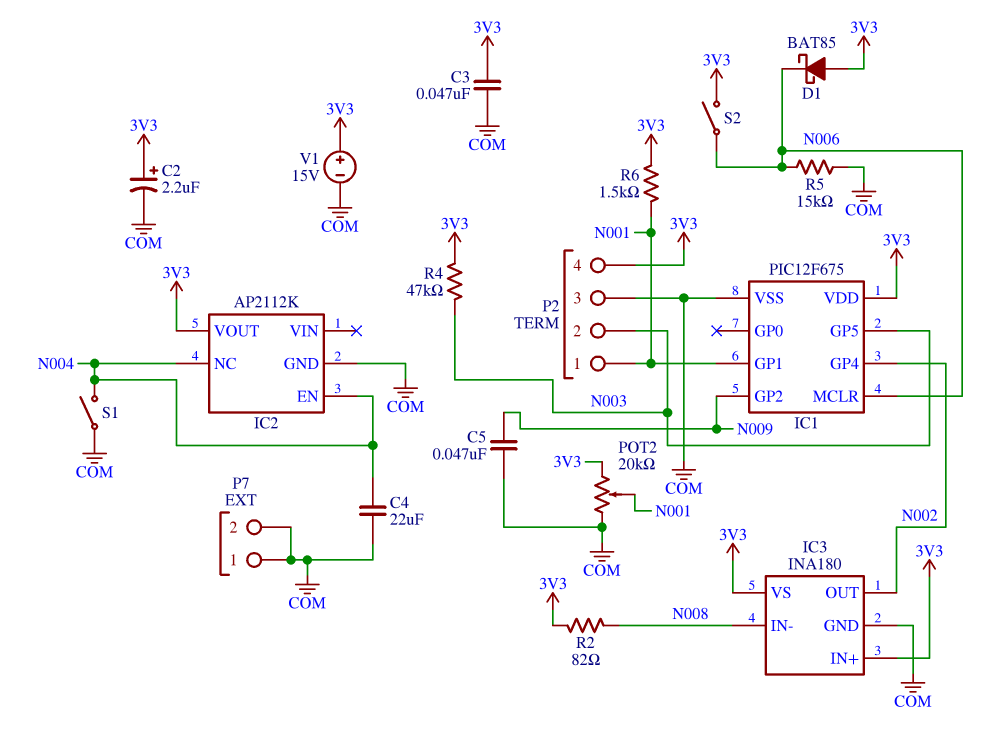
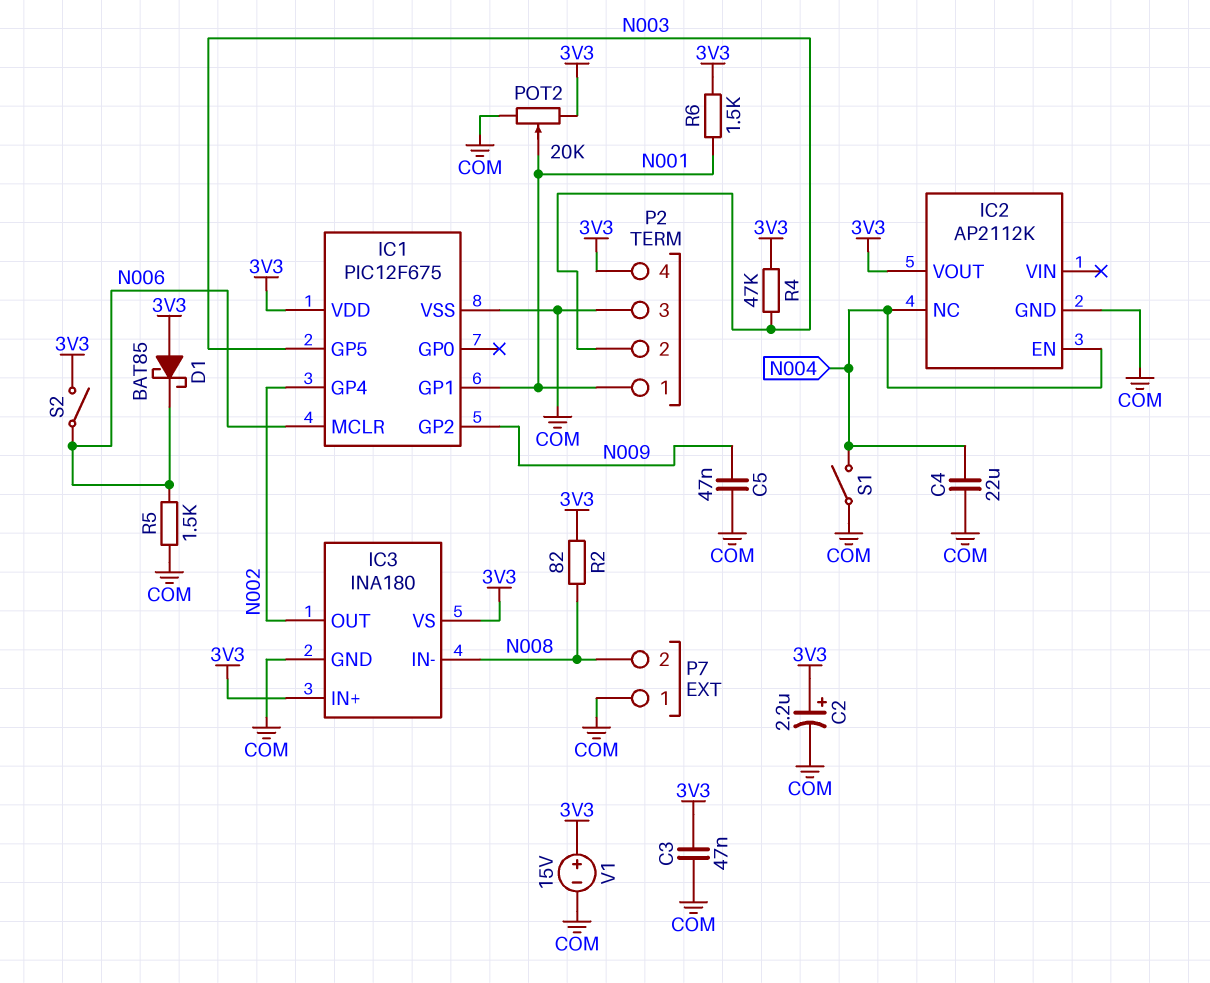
P7 pin 2: COM -> N008
R5: 15k (COM, N006) -> 1.5k (COM, N006)

